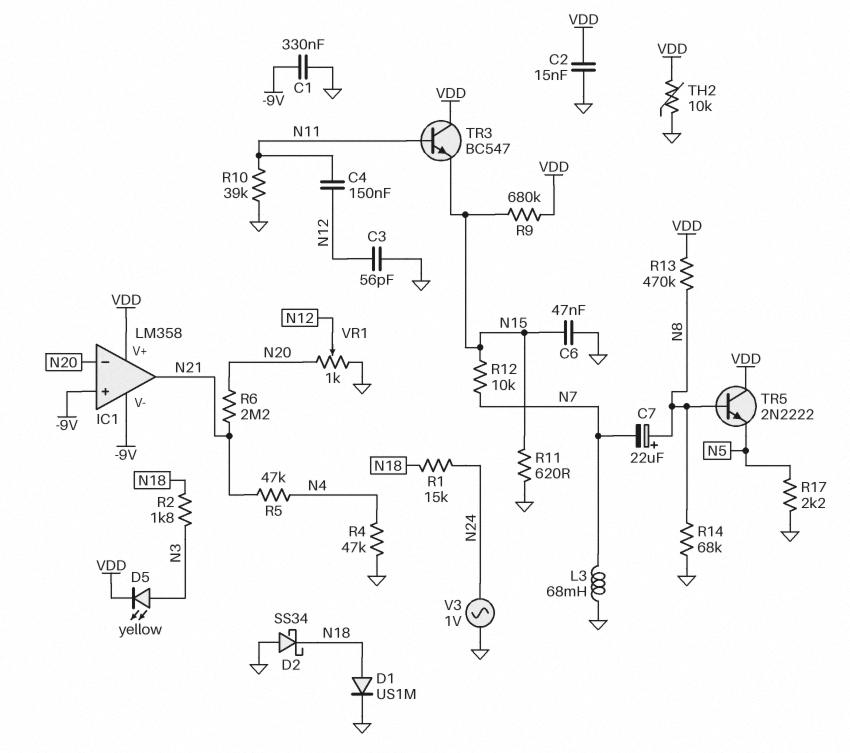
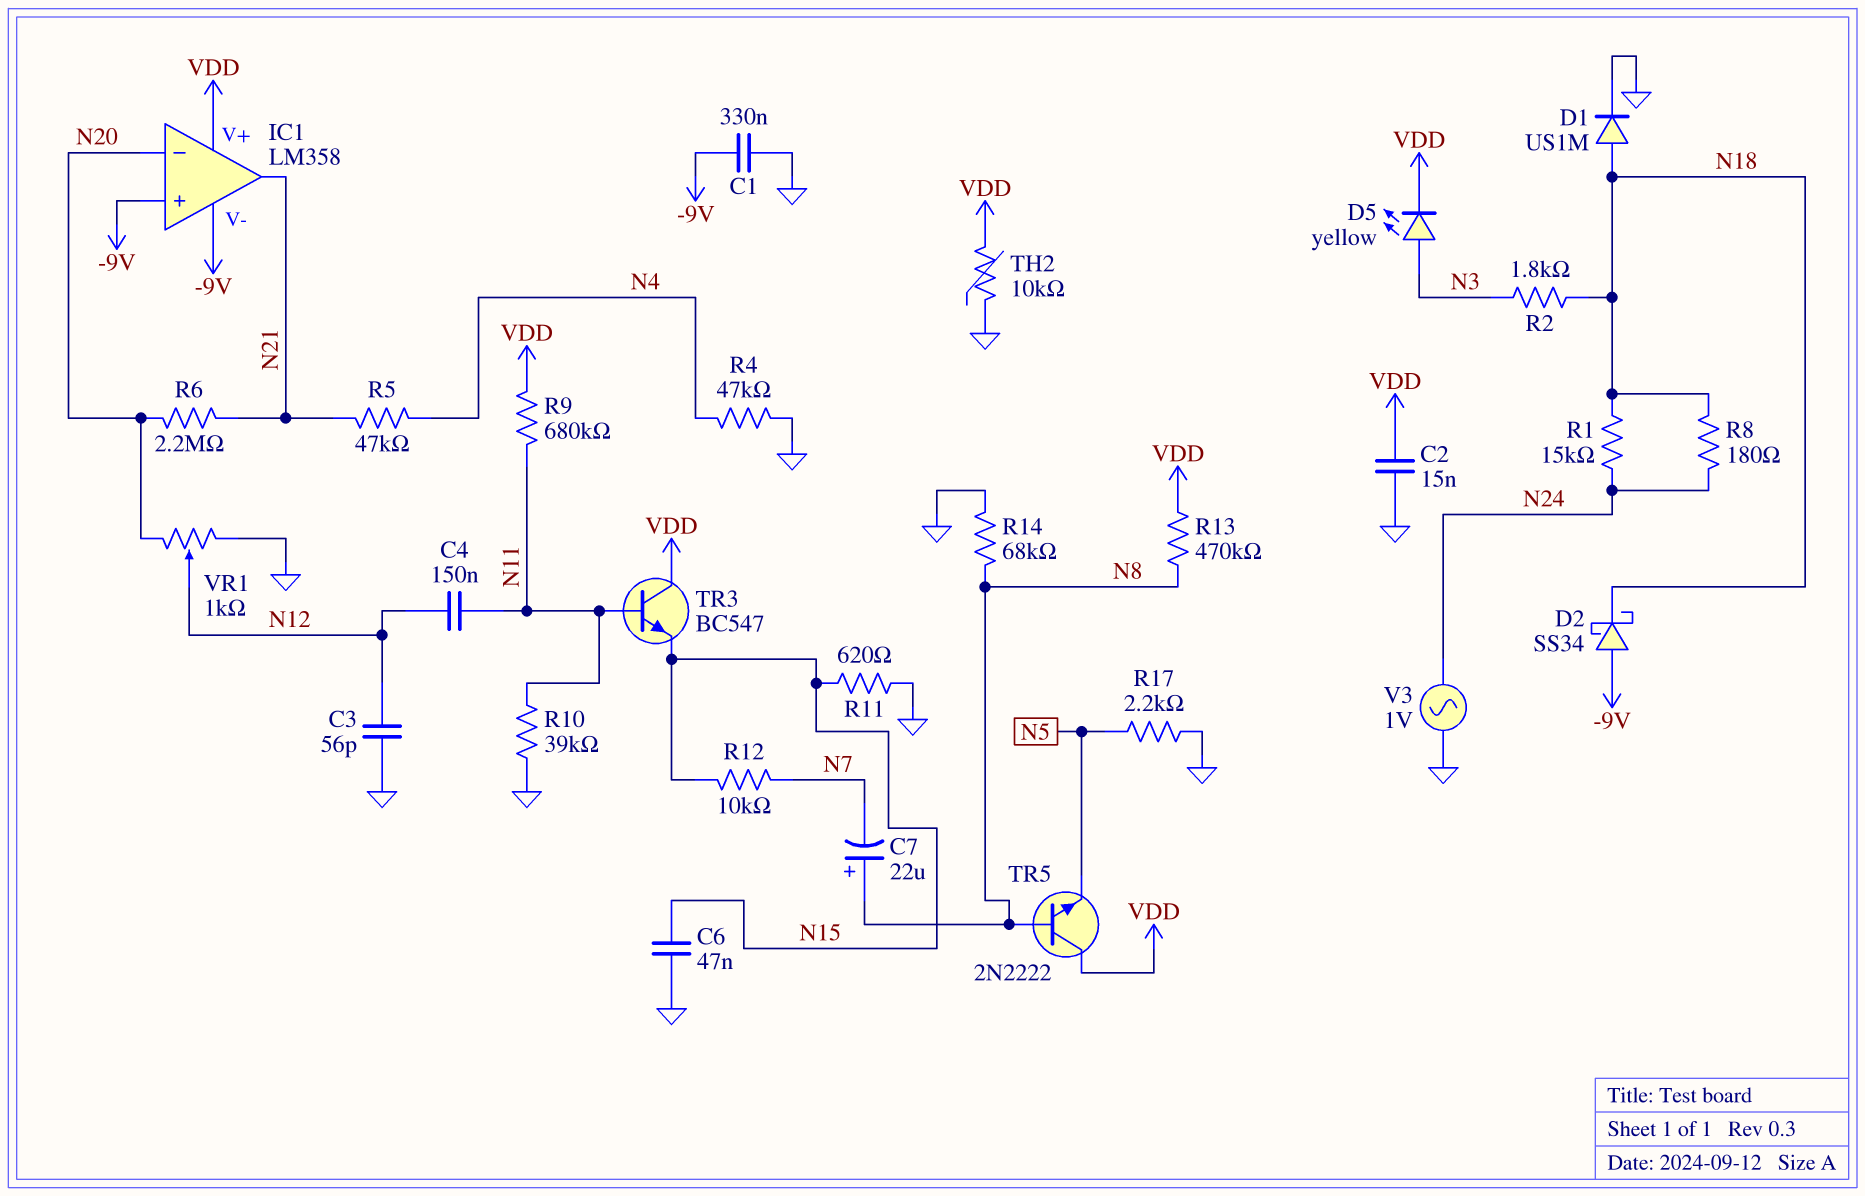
D2: schottky SS34 (A GND, K N18) -> schottky SS34 (A -9V, K N18)
L3: 68mH (GND, N7) -> none
R8: none -> 180 (N18, N24)
R9: 680k (N15, VDD) -> 680k (N11, VDD)

